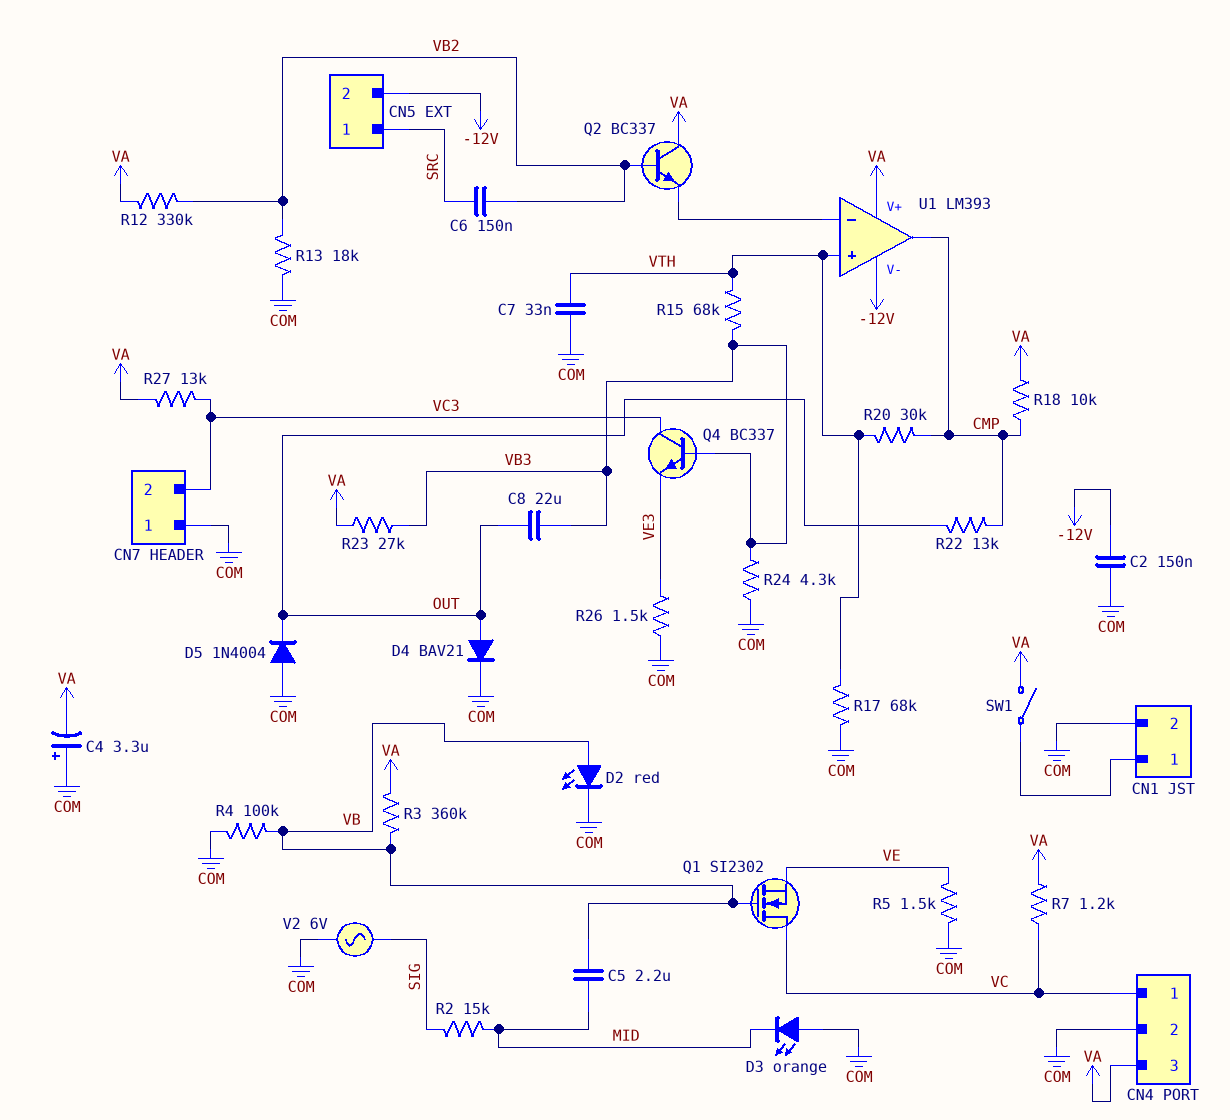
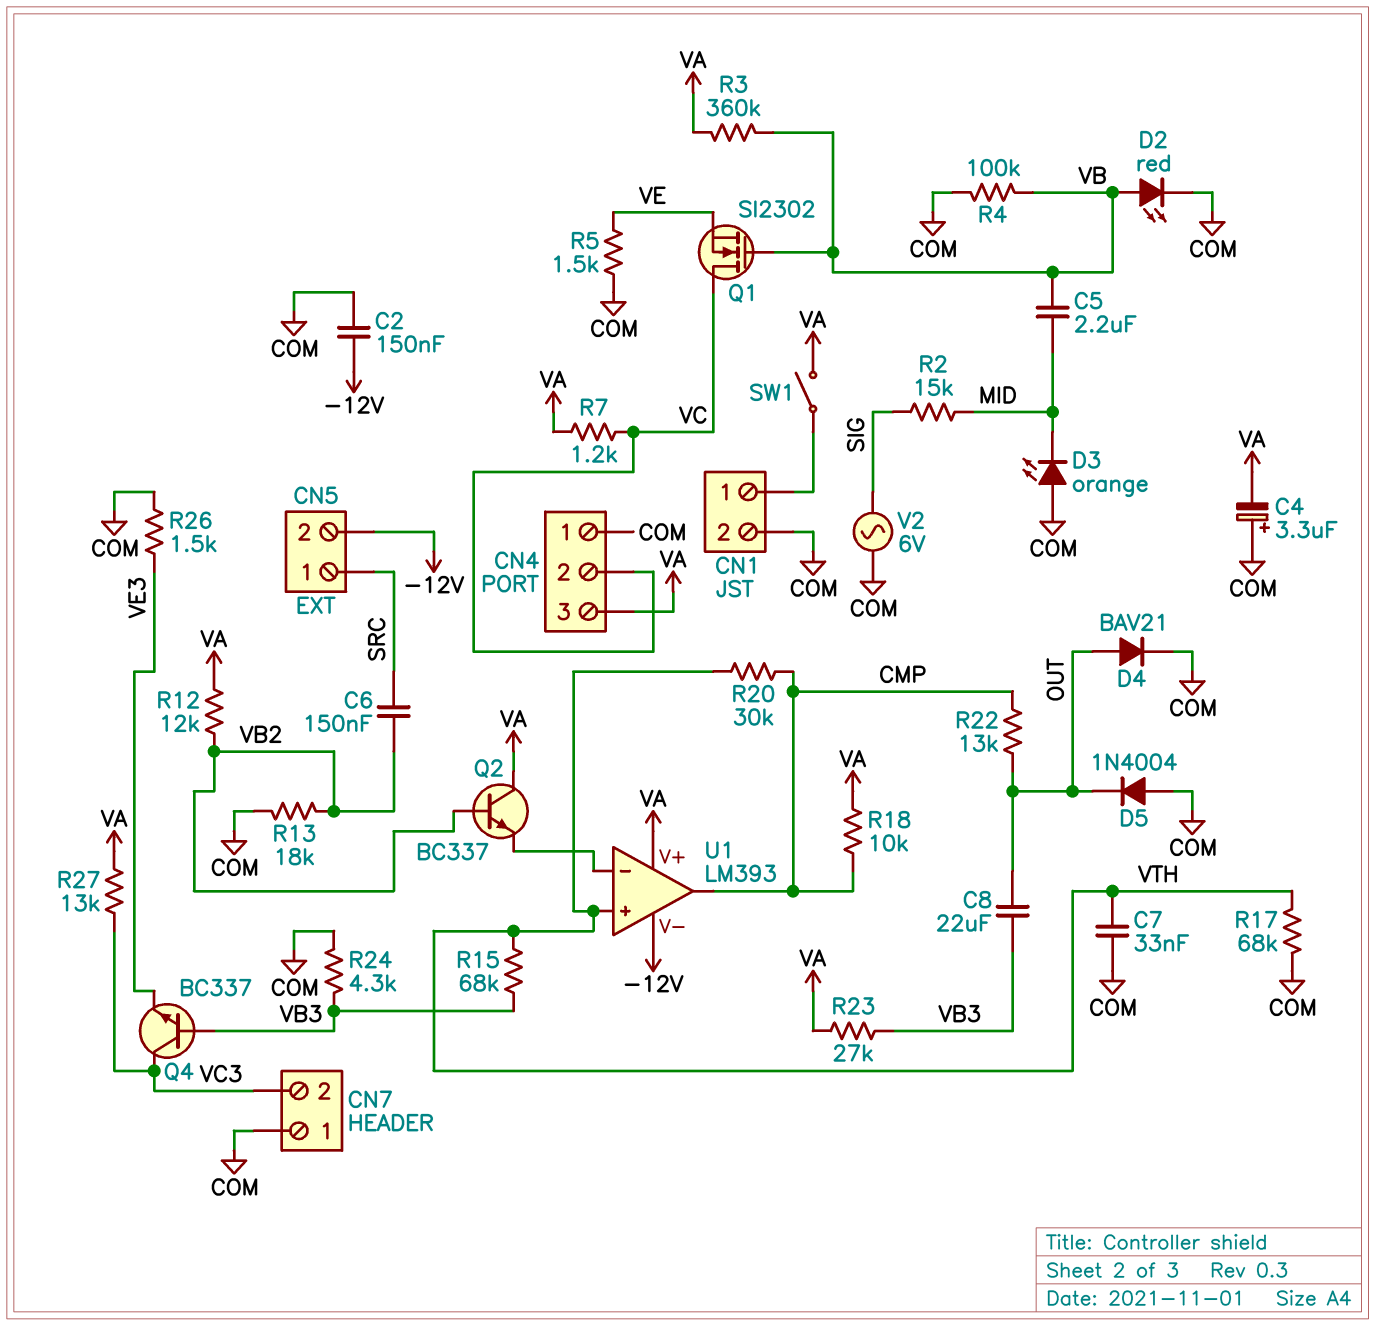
CN4 pin 1: VC -> COM
CN4 pin 2: COM -> VC
R12: 330k (VA, VB2) -> 12k (VA, VB2)

